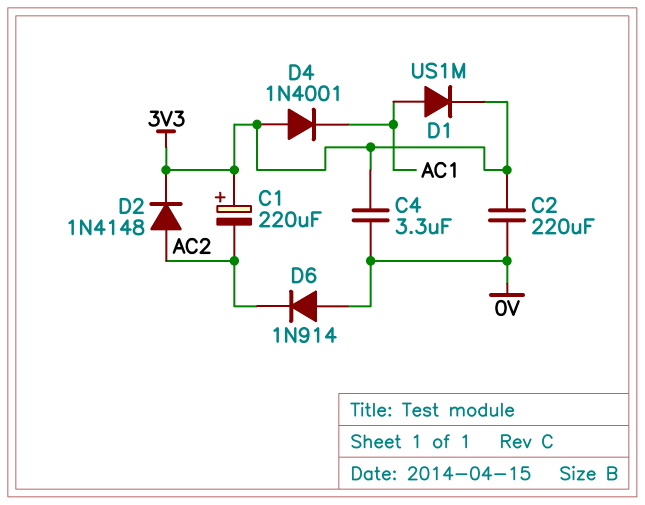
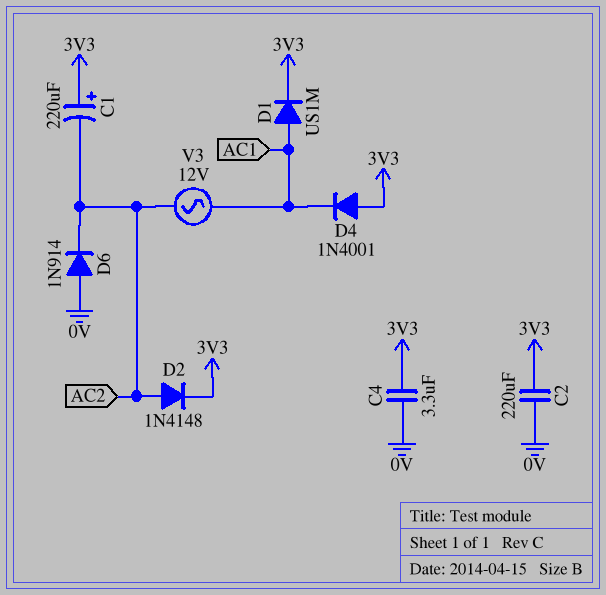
V3: none -> AC 12V (AC1, AC2)

